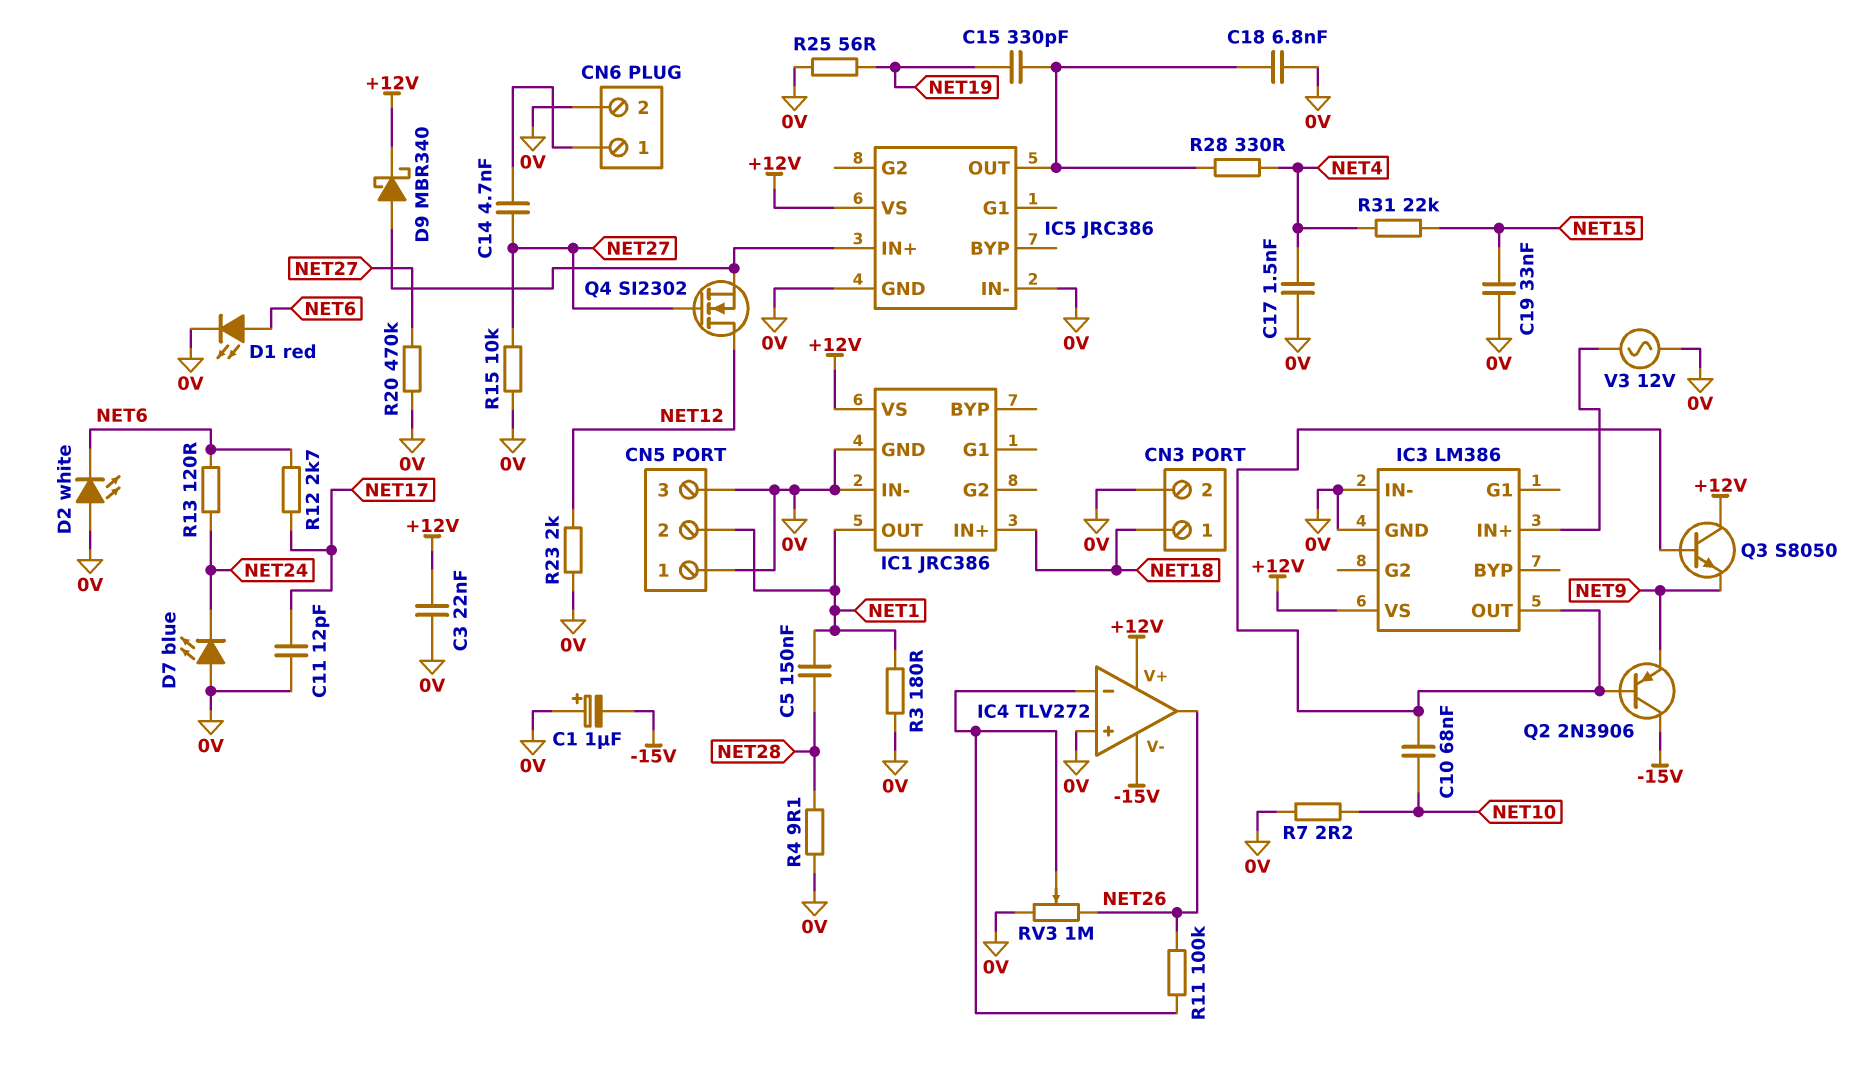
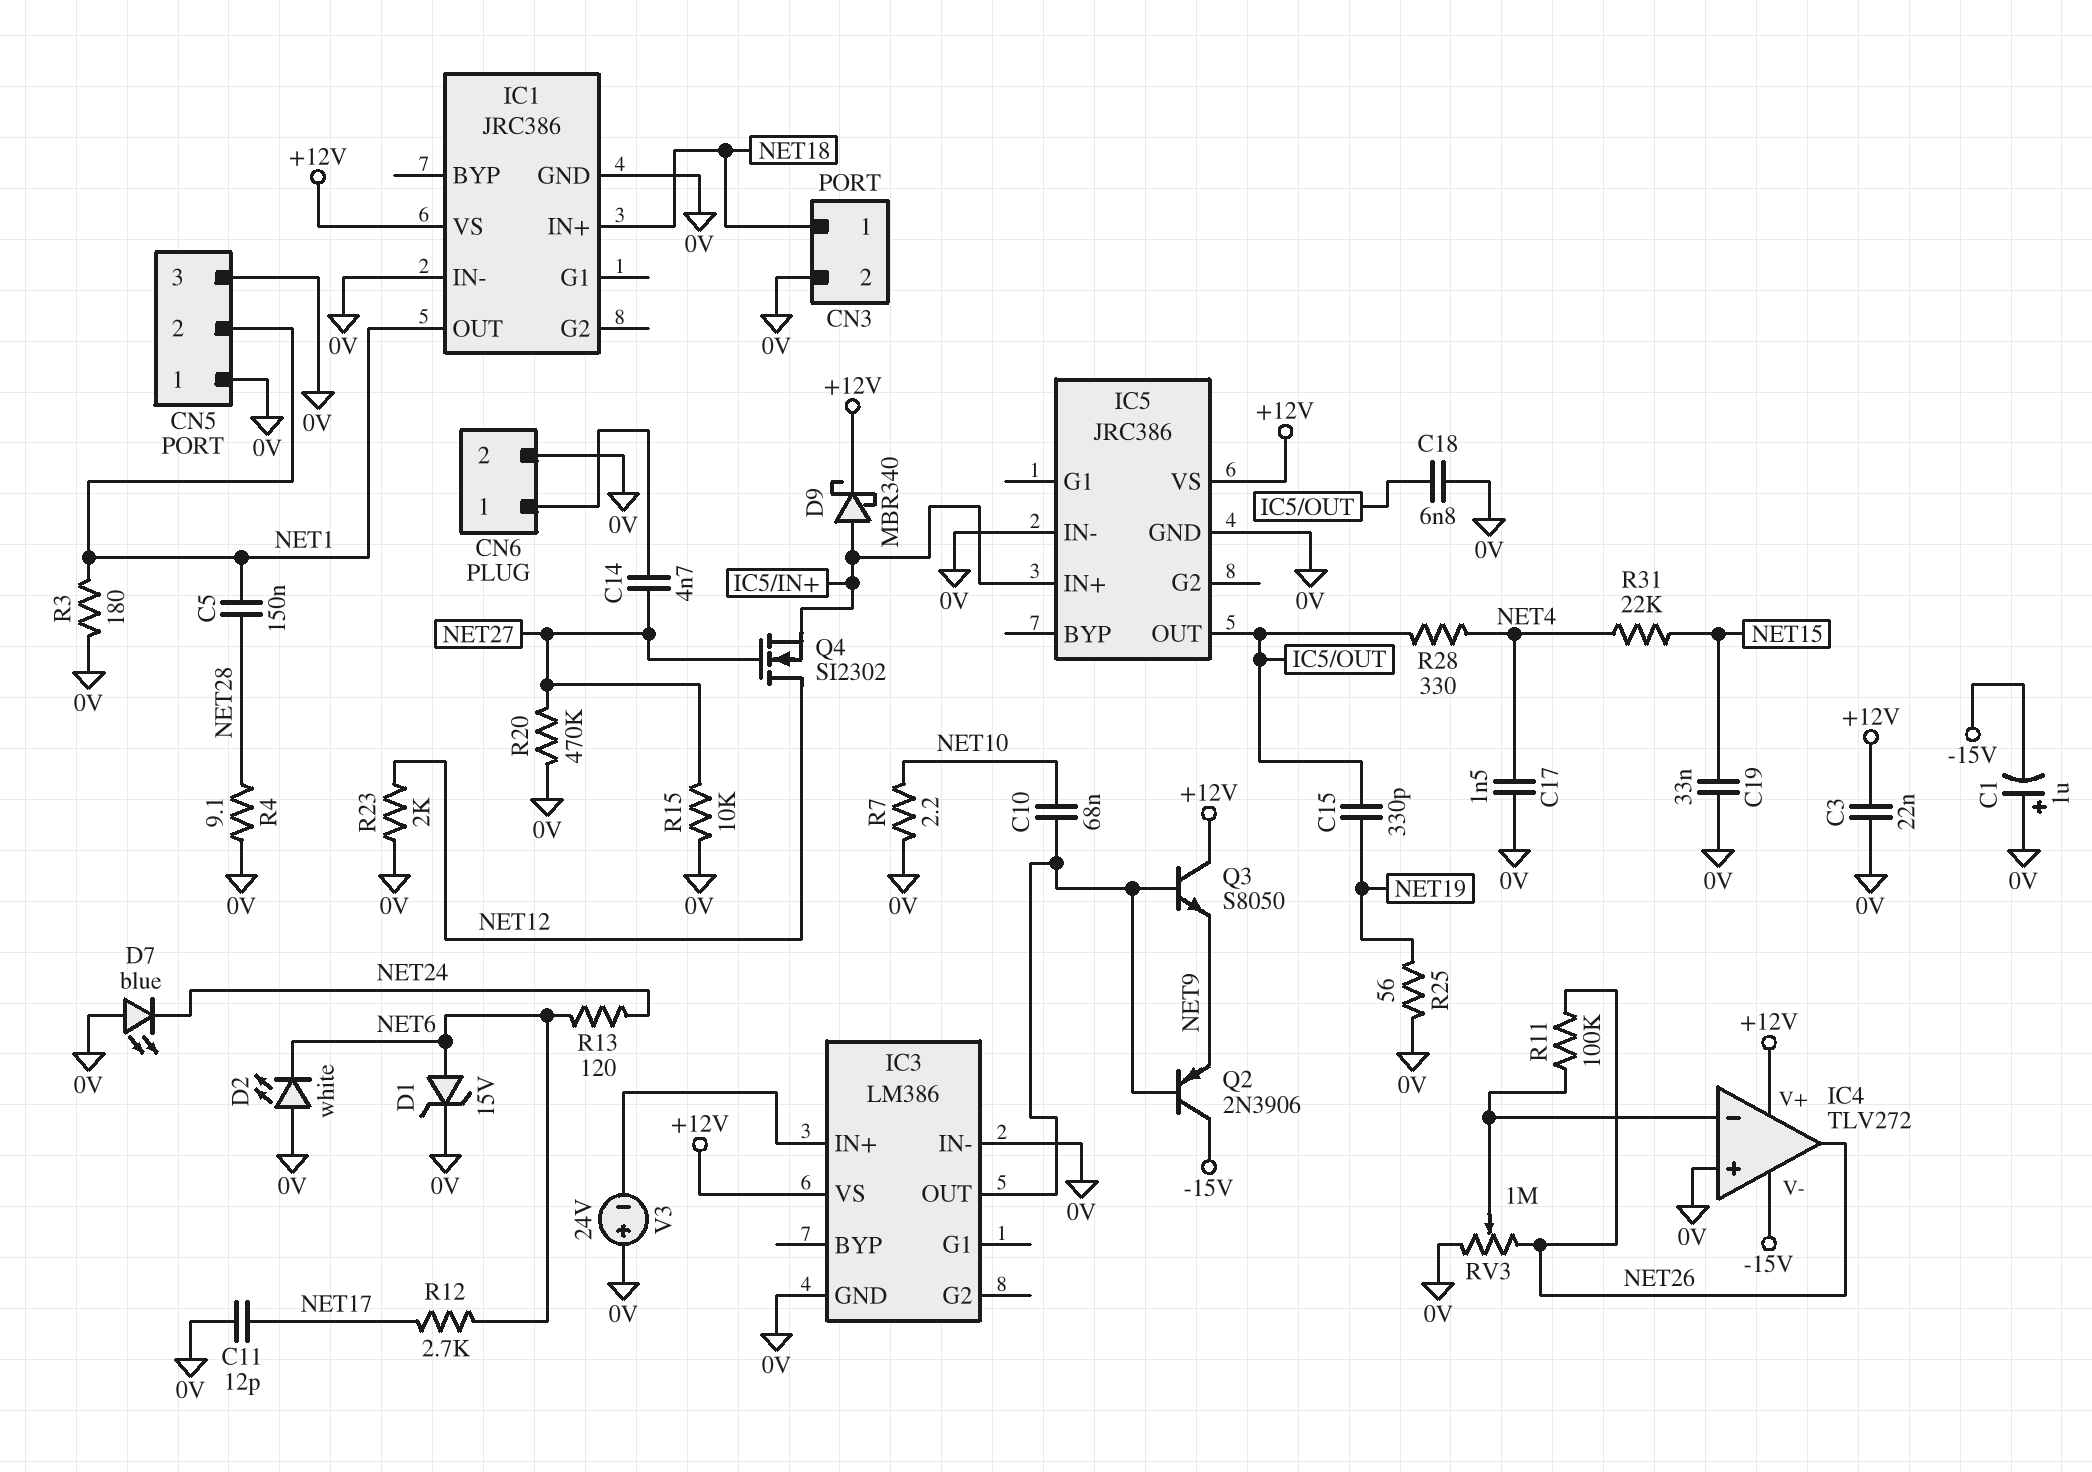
D1: LED red (A NET6, K 0V) -> zener 15V (A NET6, K 0V)
V3: AC 12V (0V, IC3/IN+) -> 24V (plus 0V, minus IC3/IN+)

